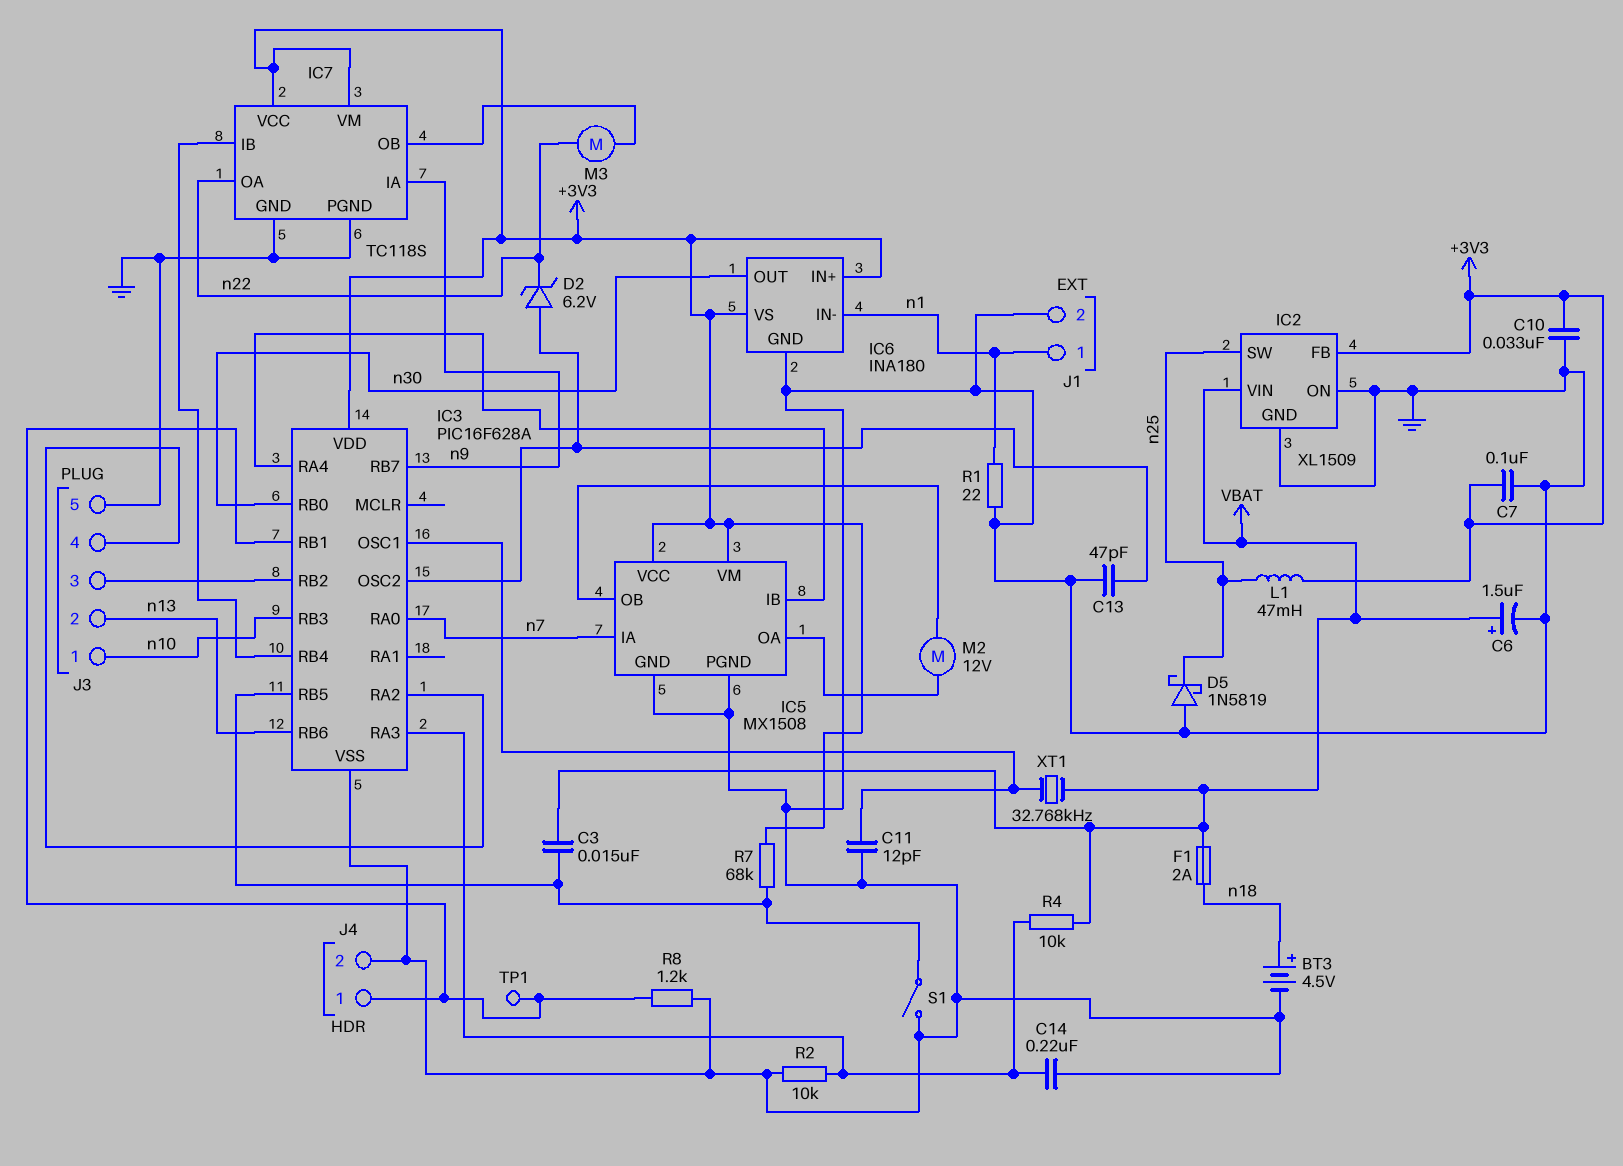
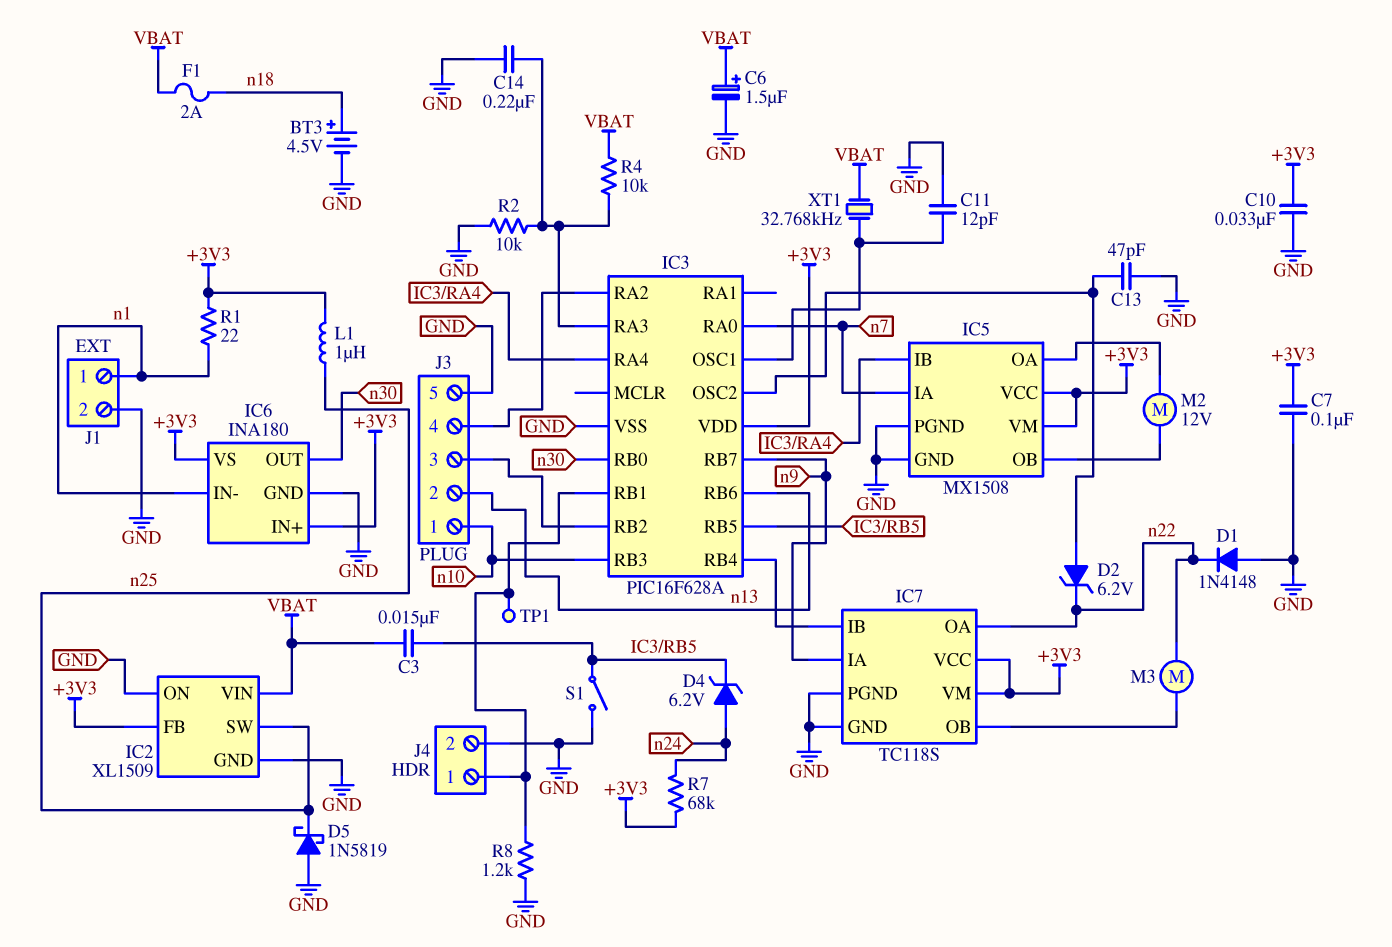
D1: none -> diode 1N4148 (A GND, K n22)
D4: none -> zener 6.2V (A n24, K IC3/RB5)
L1: 47mH (+3V3, n25) -> 1uH (+3V3, n25)
R1: 22 (GND, n1) -> 22 (+3V3, n1)
R7: 68k (+3V3, IC3/RB5) -> 68k (+3V3, n24)

